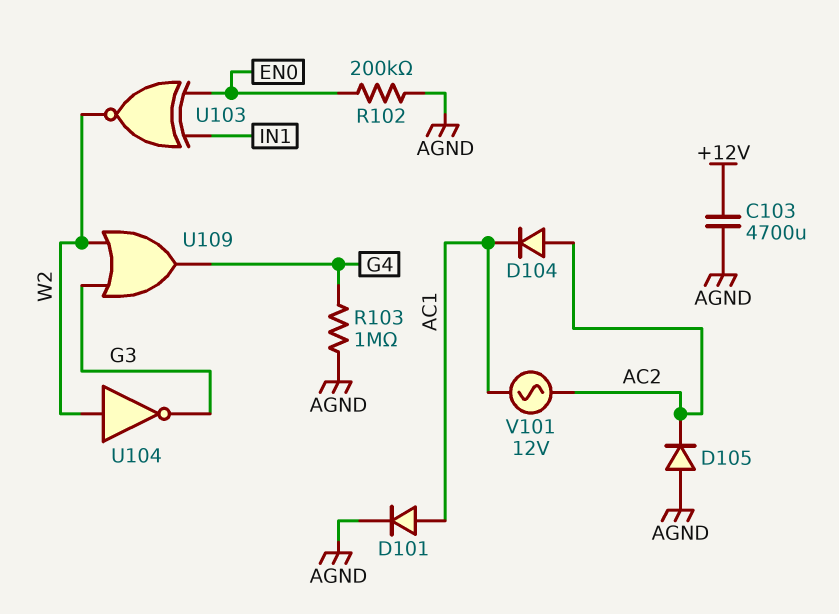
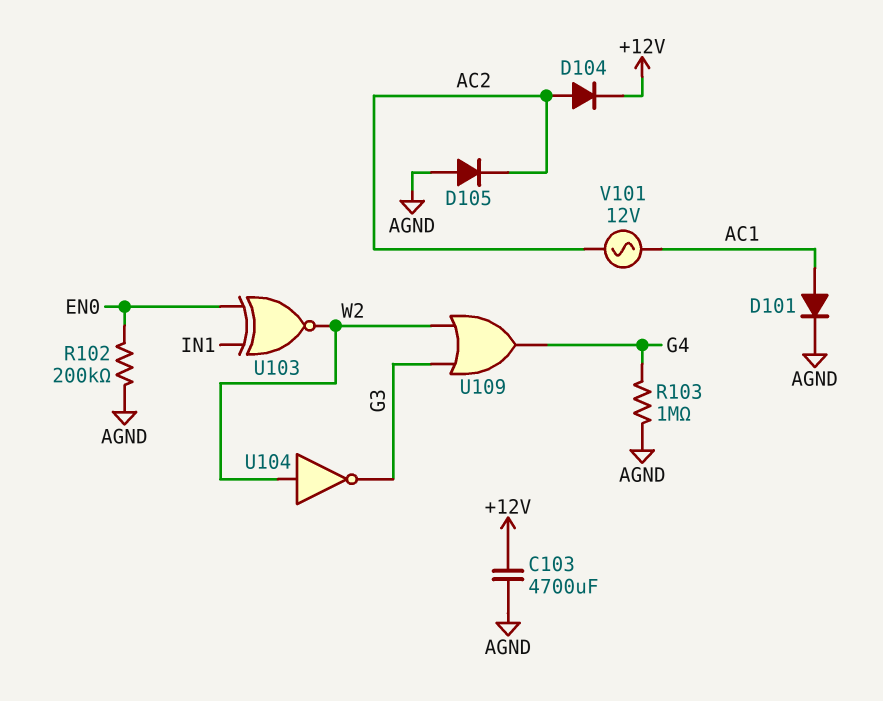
D104: diode (A AC2, K AC1) -> diode (A AC2, K +12V)

